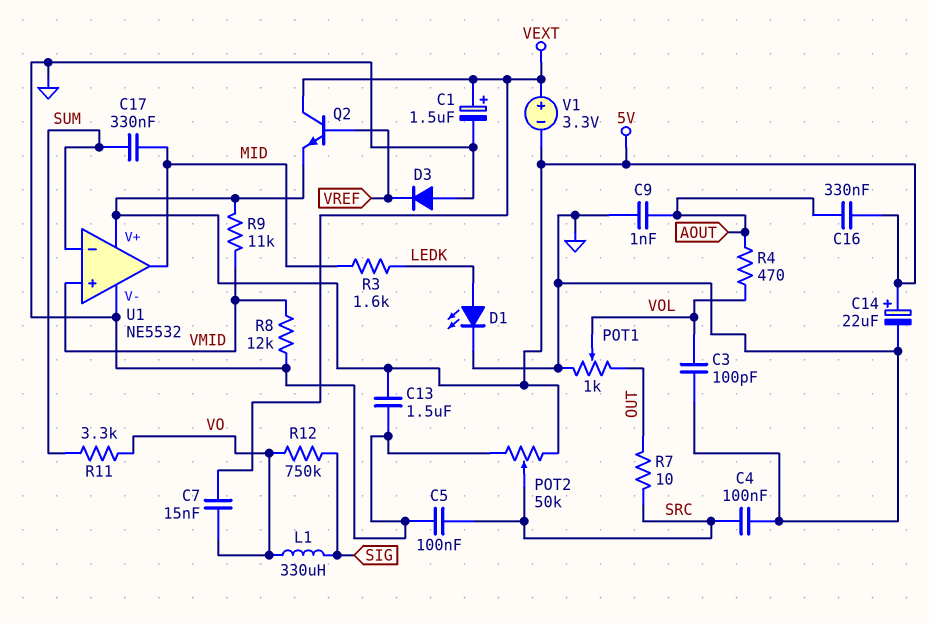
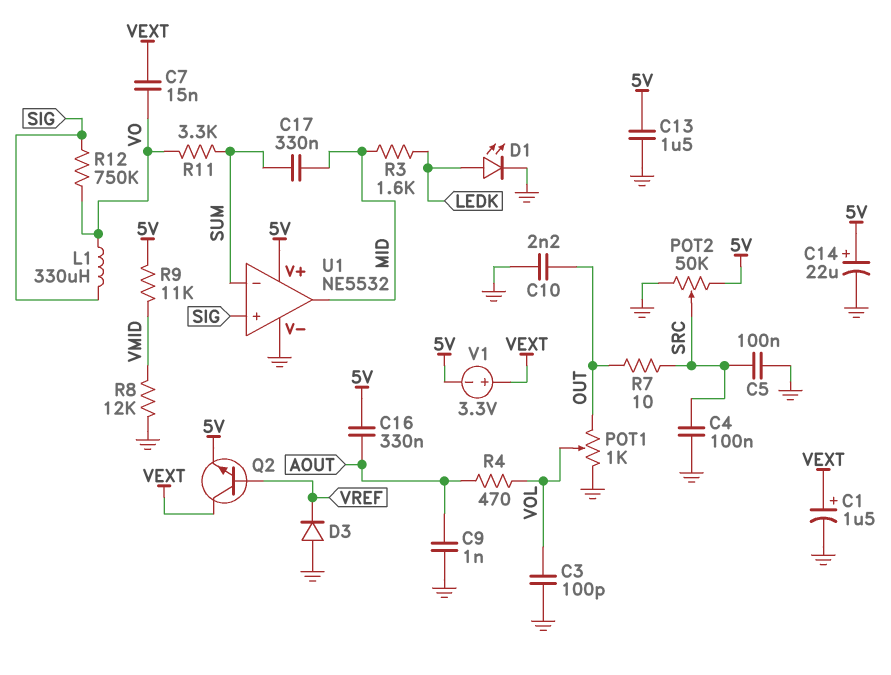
C10: none -> 2.2nF (GND, OUT)
U1 pin in+: VMID -> SIG

